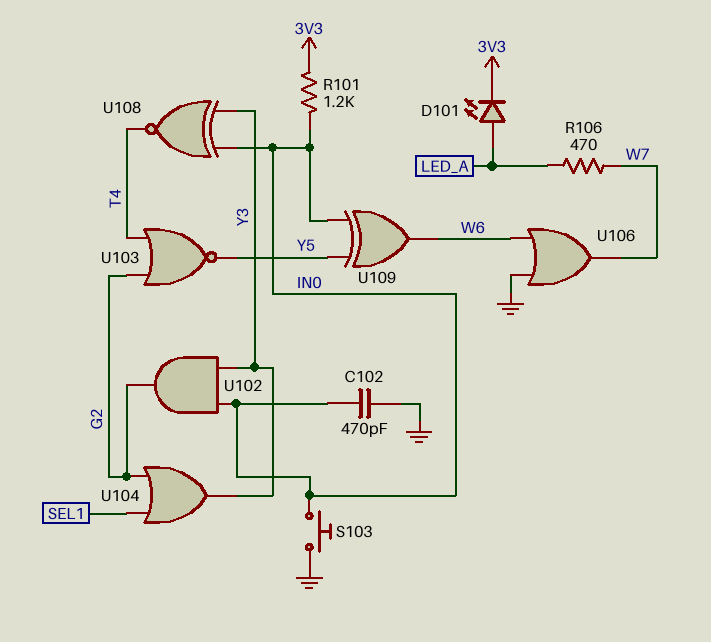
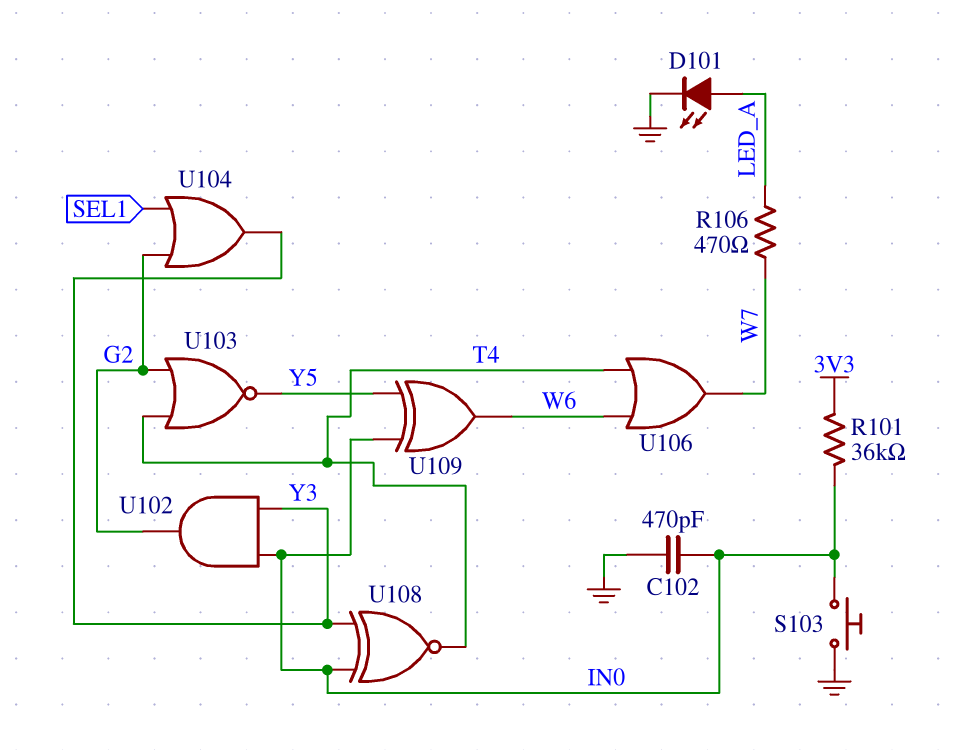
D101: LED (A LED_A, K 3V3) -> LED (A LED_A, K GND)
R101: 1.2k (3V3, IN0) -> 36k (3V3, IN0)
U106: OR (in GND, in W6, out W7) -> OR (in T4, in W6, out W7)

